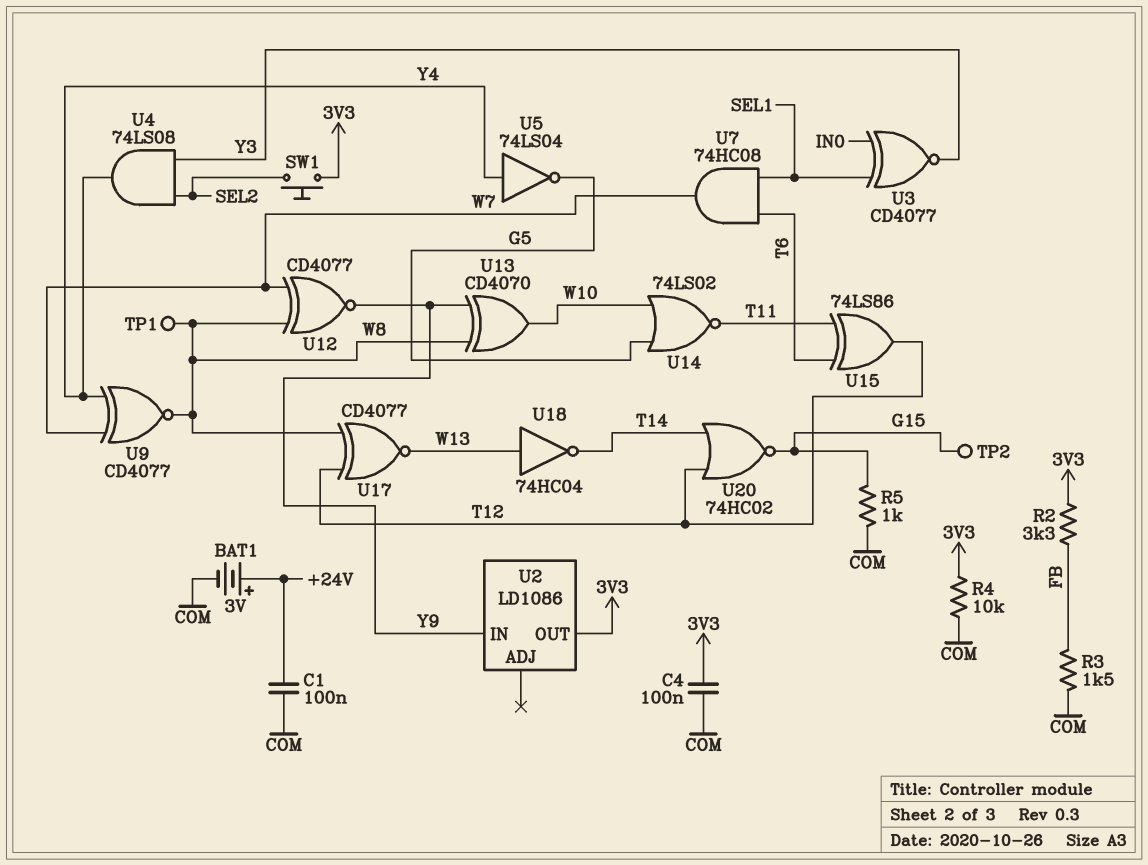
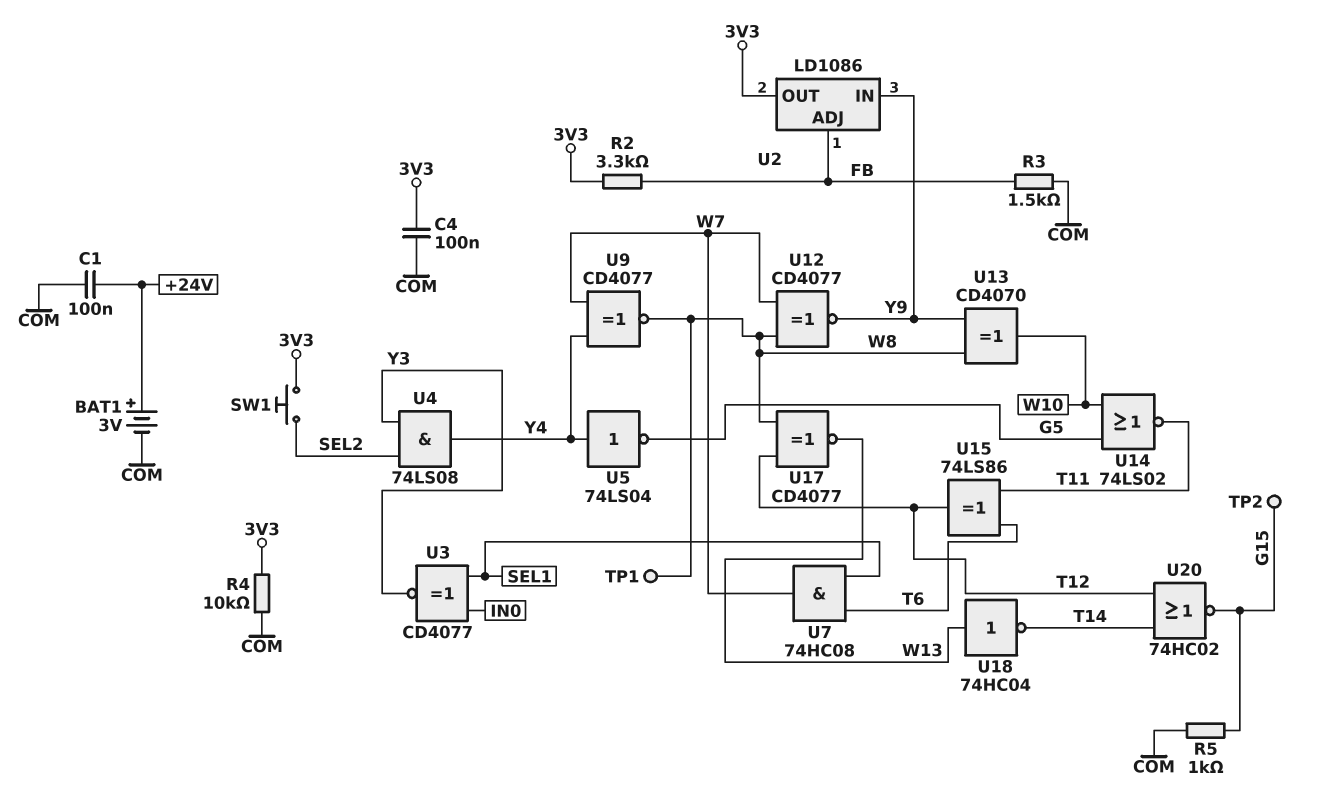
U2 pin ADJ: none -> FB

